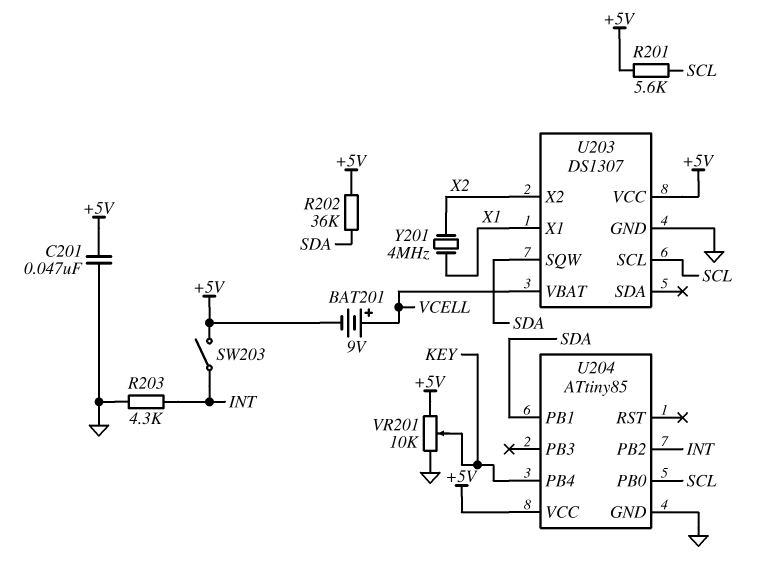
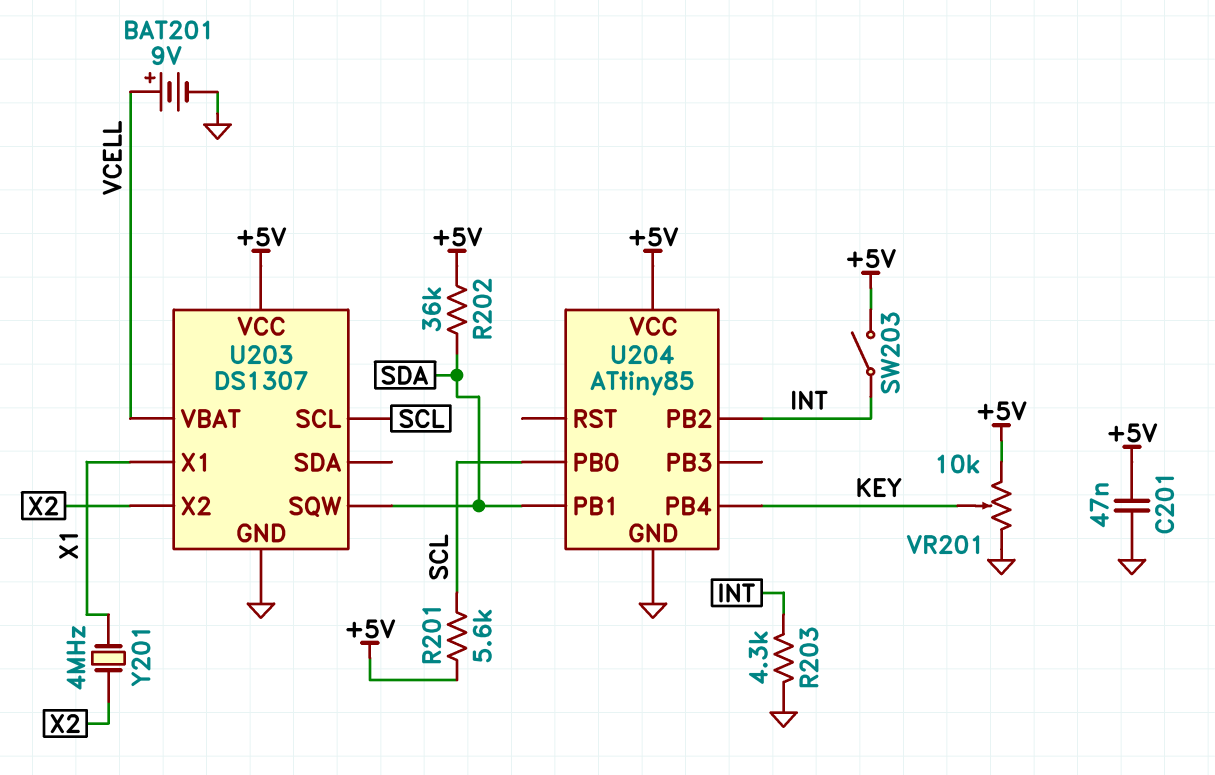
BAT201: 9V (plus VCELL, minus +5V) -> 9V (plus VCELL, minus GND)

